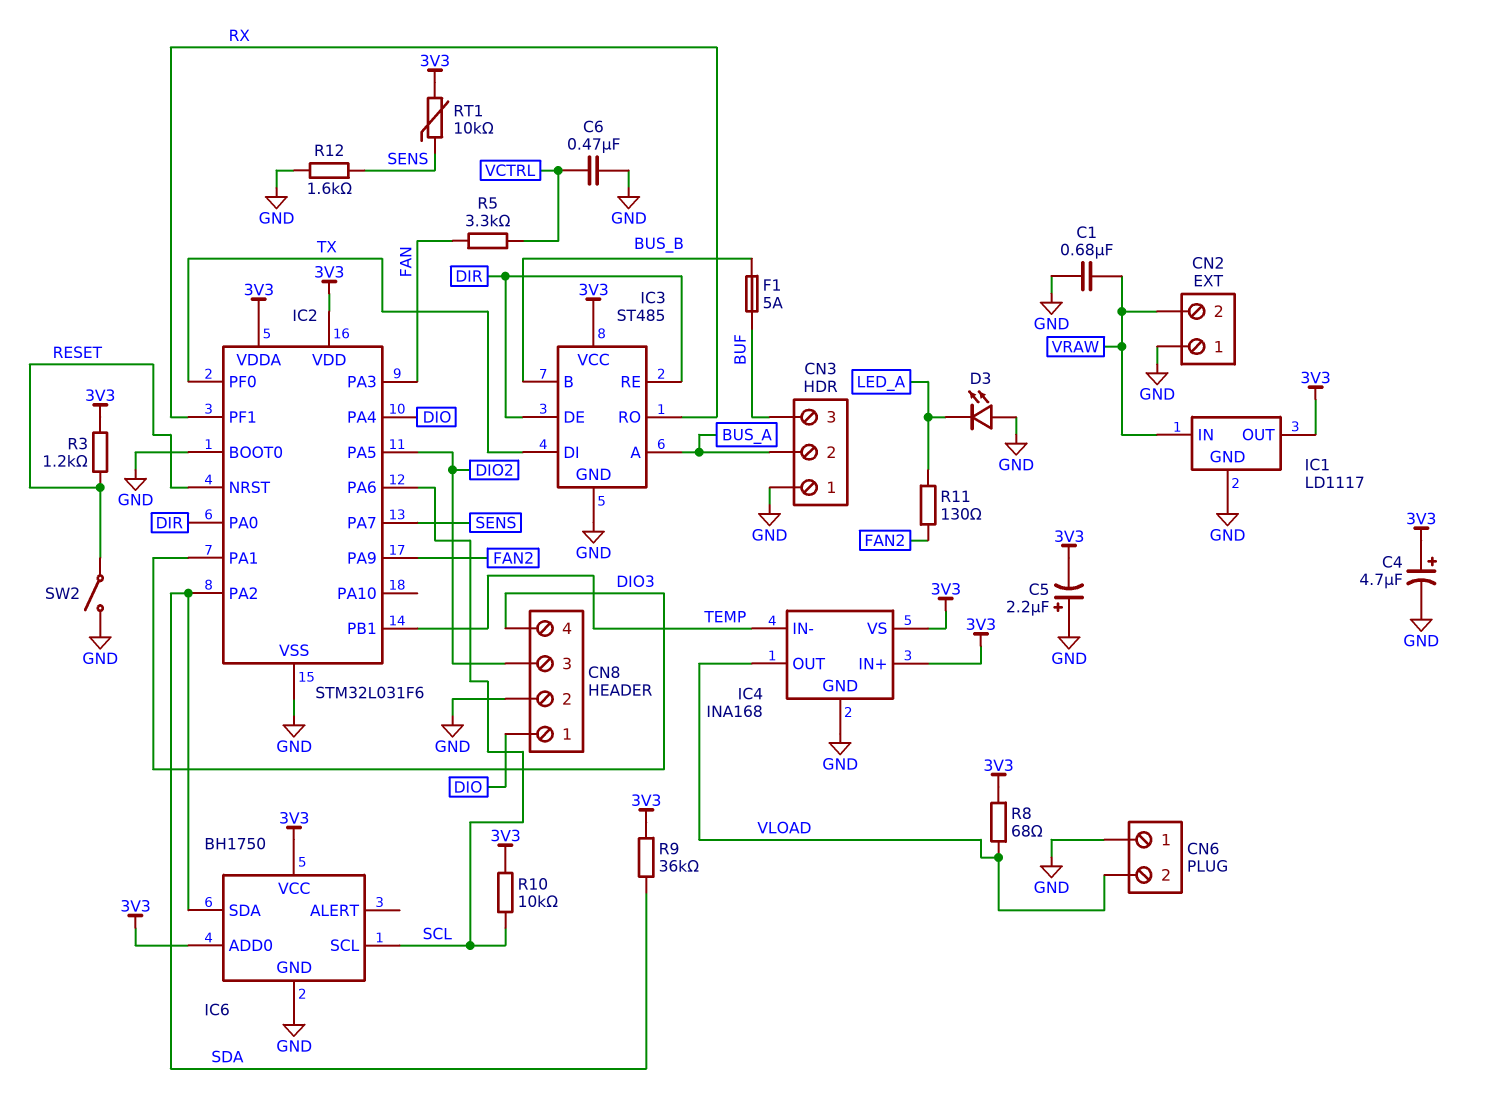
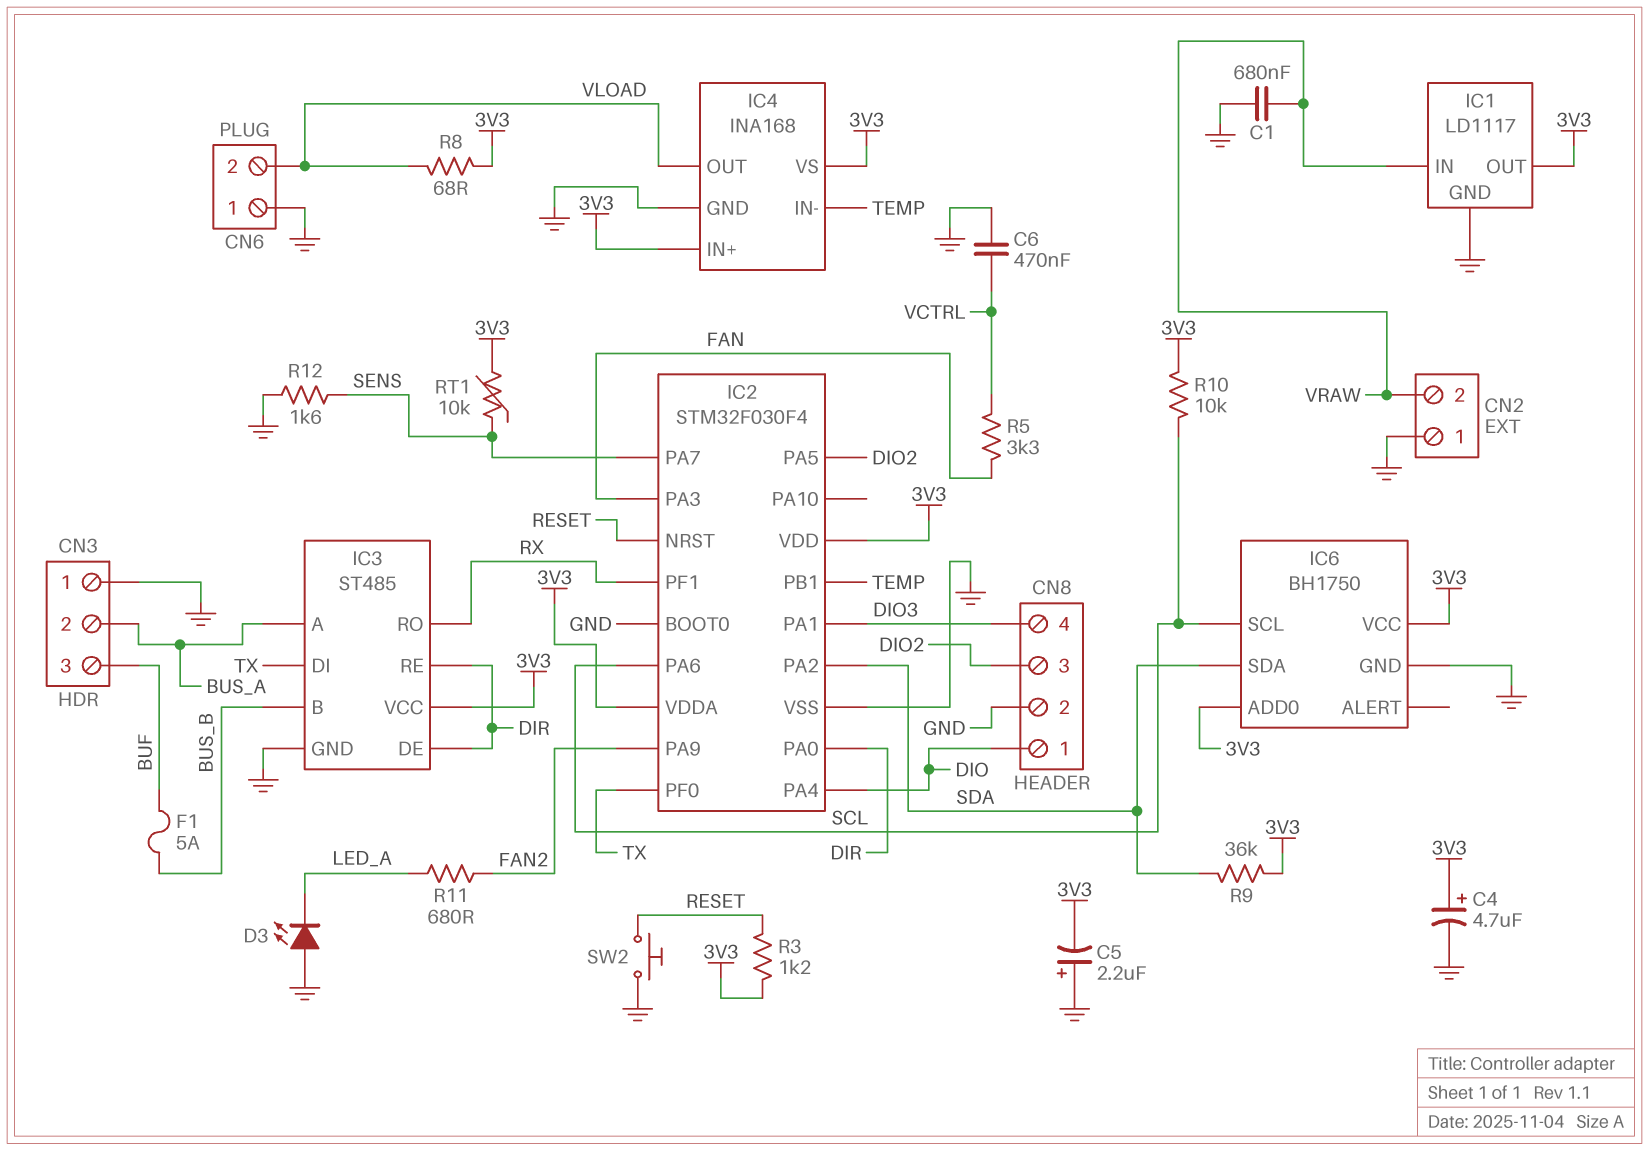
IC2: STM32L031F6 -> STM32F030F4
R11: 130 (FAN2, LED_A) -> 680 (FAN2, LED_A)
SW2: switch (GND, RESET) -> button (GND, RESET)

